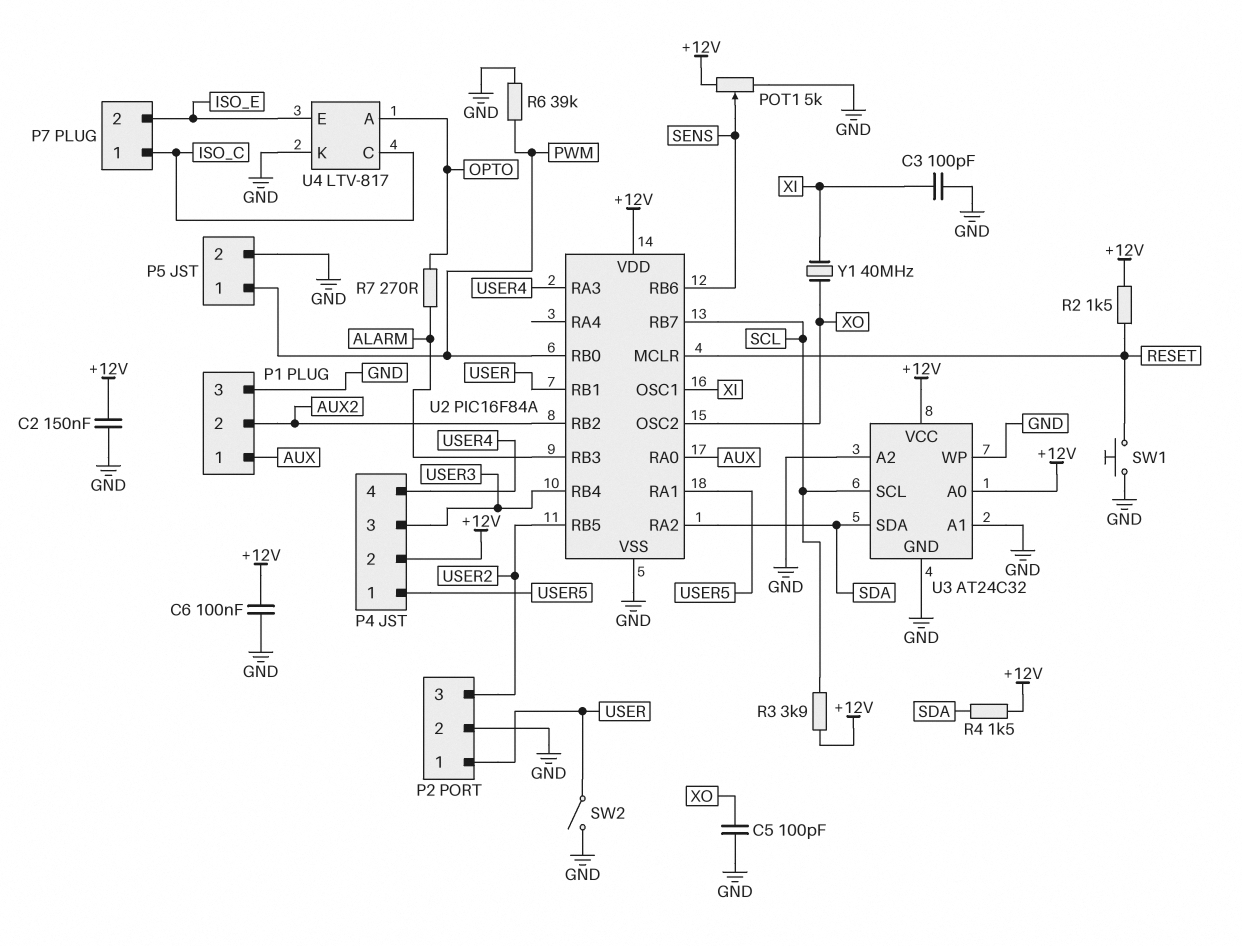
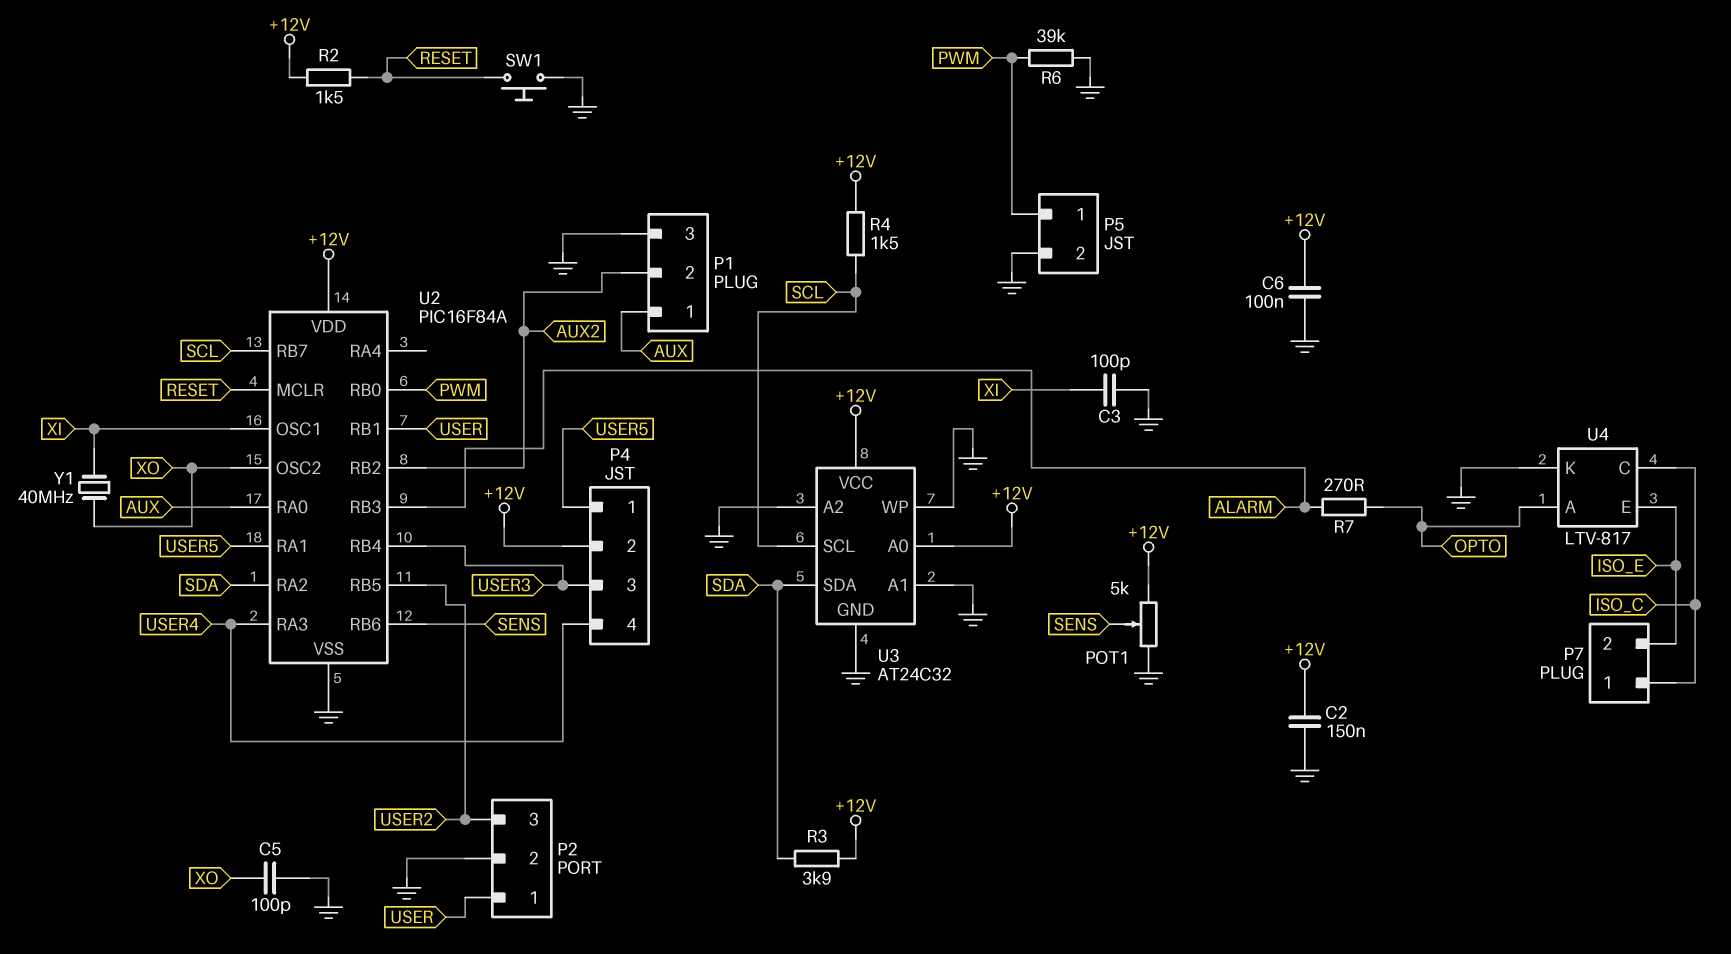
R3: 3.9k (+12V, SCL) -> 3.9k (+12V, SDA)
R4: 1.5k (+12V, SDA) -> 1.5k (+12V, SCL)
SW2: switch (GND, USER) -> none

